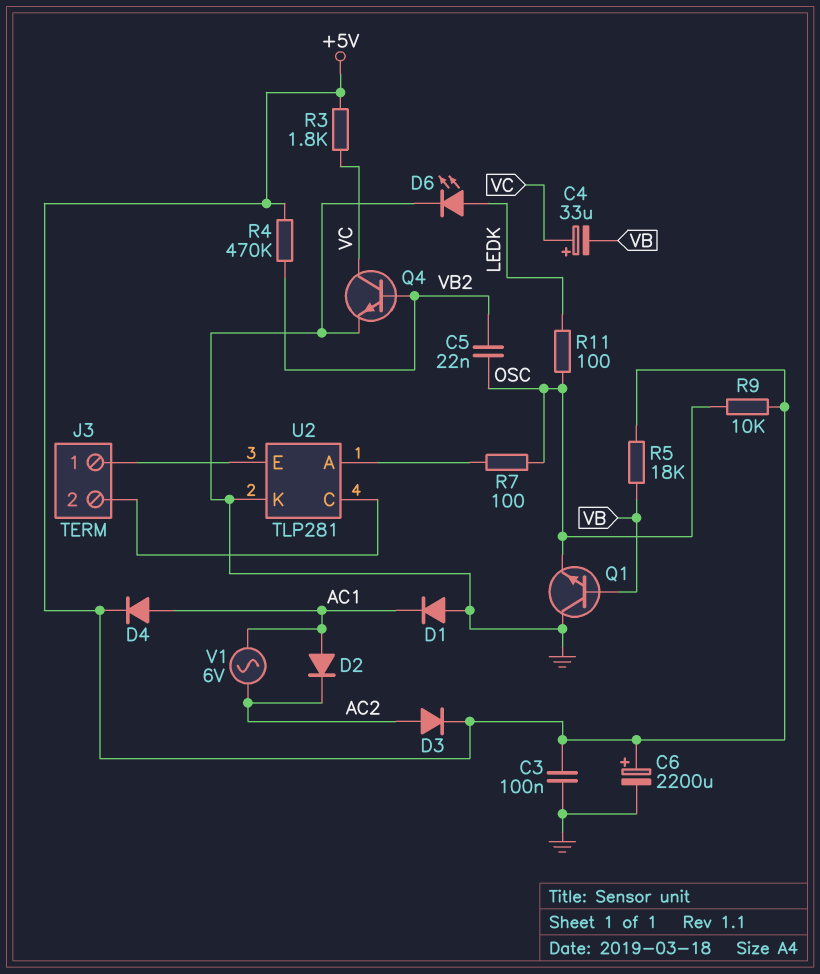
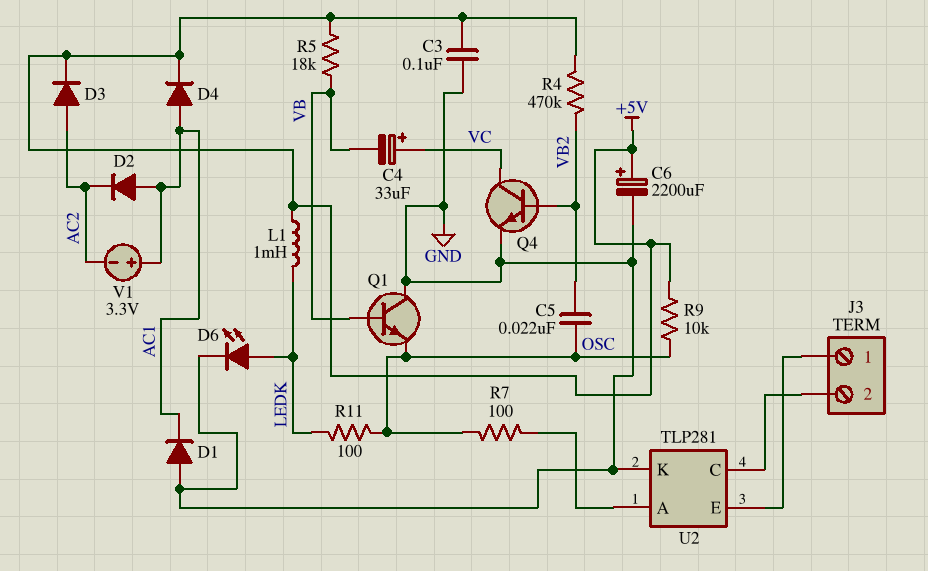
L1: none -> 1mH (+5V, LEDK)
R3: 1.8k (+5V, VC) -> none
V1: AC 6V (AC1, AC2) -> 3.3V (plus AC1, minus AC2)

